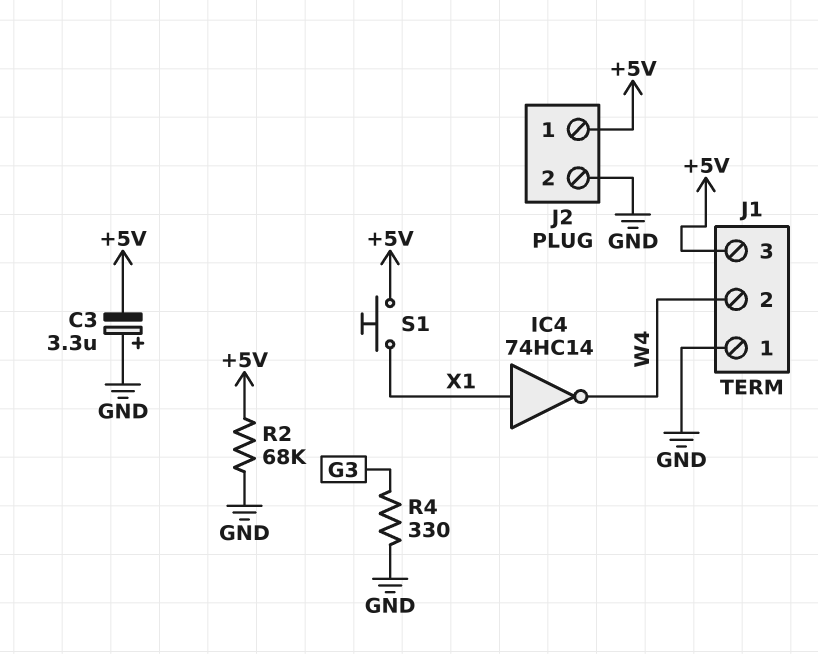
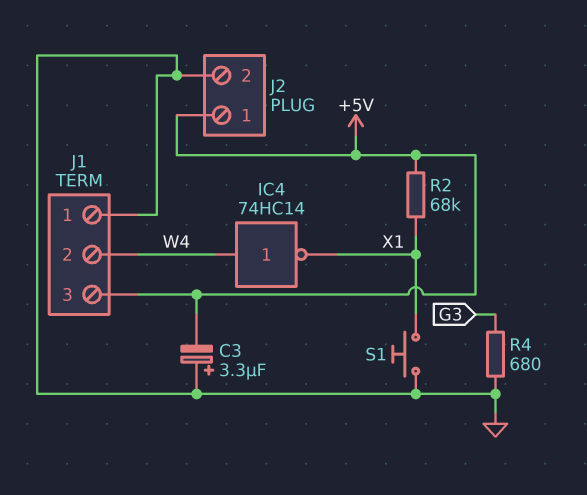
IC4: NOT 74HC14 (in X1, out W4) -> NOT 74HC14 (in W4, out X1)
R2: 68k (+5V, GND) -> 68k (+5V, X1)
R4: 330 (G3, GND) -> 680 (G3, GND)
S1: button (+5V, X1) -> button (GND, X1)

